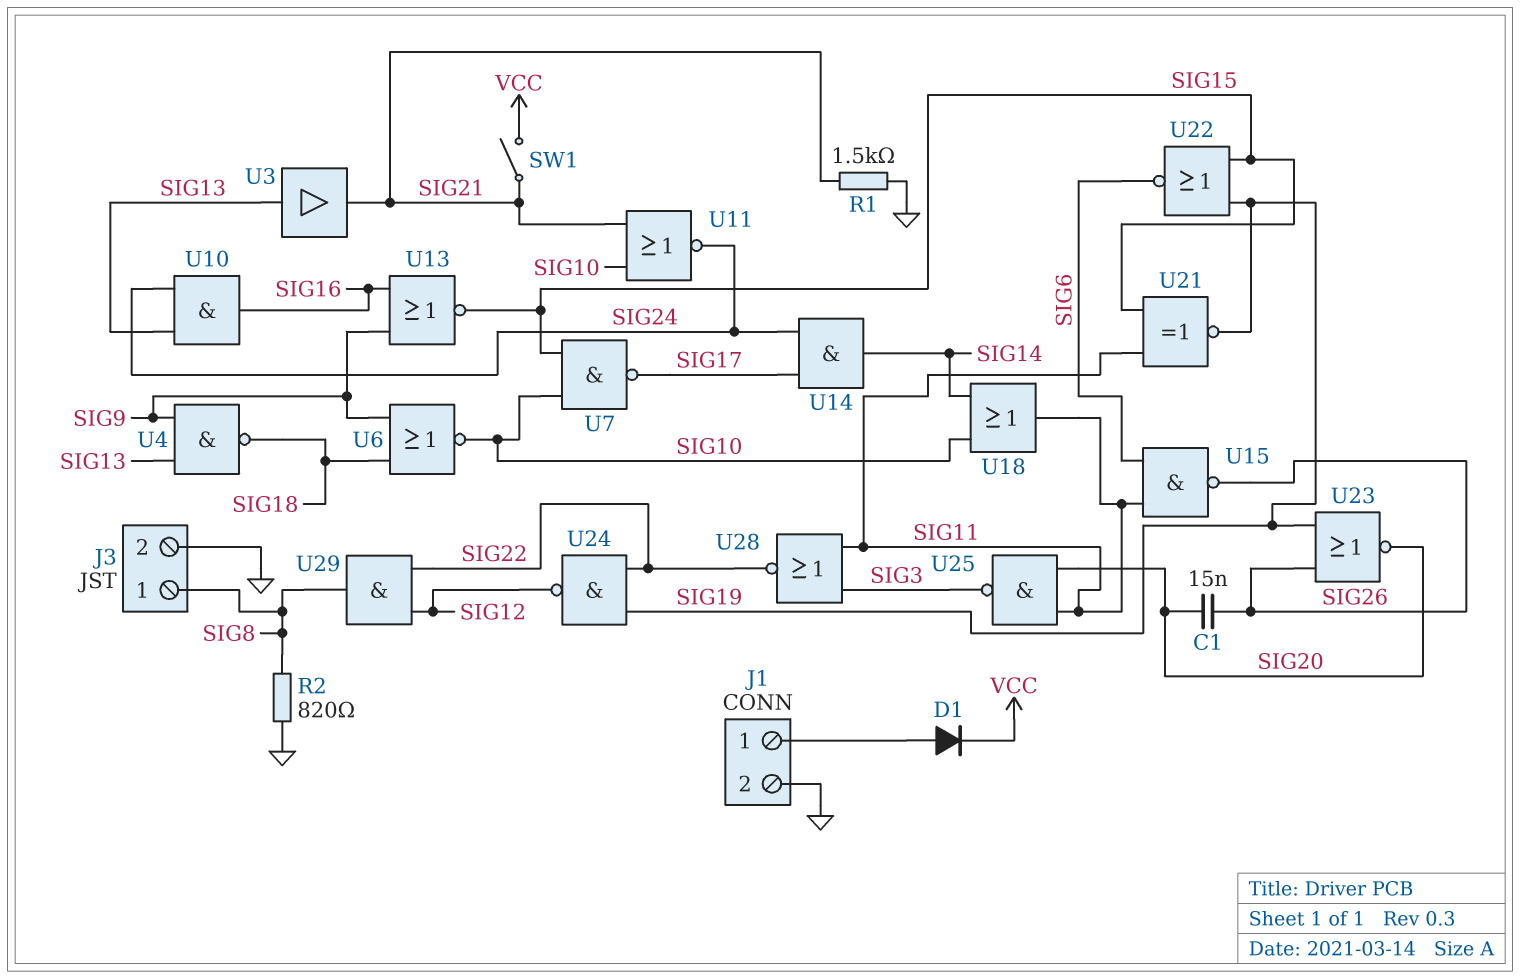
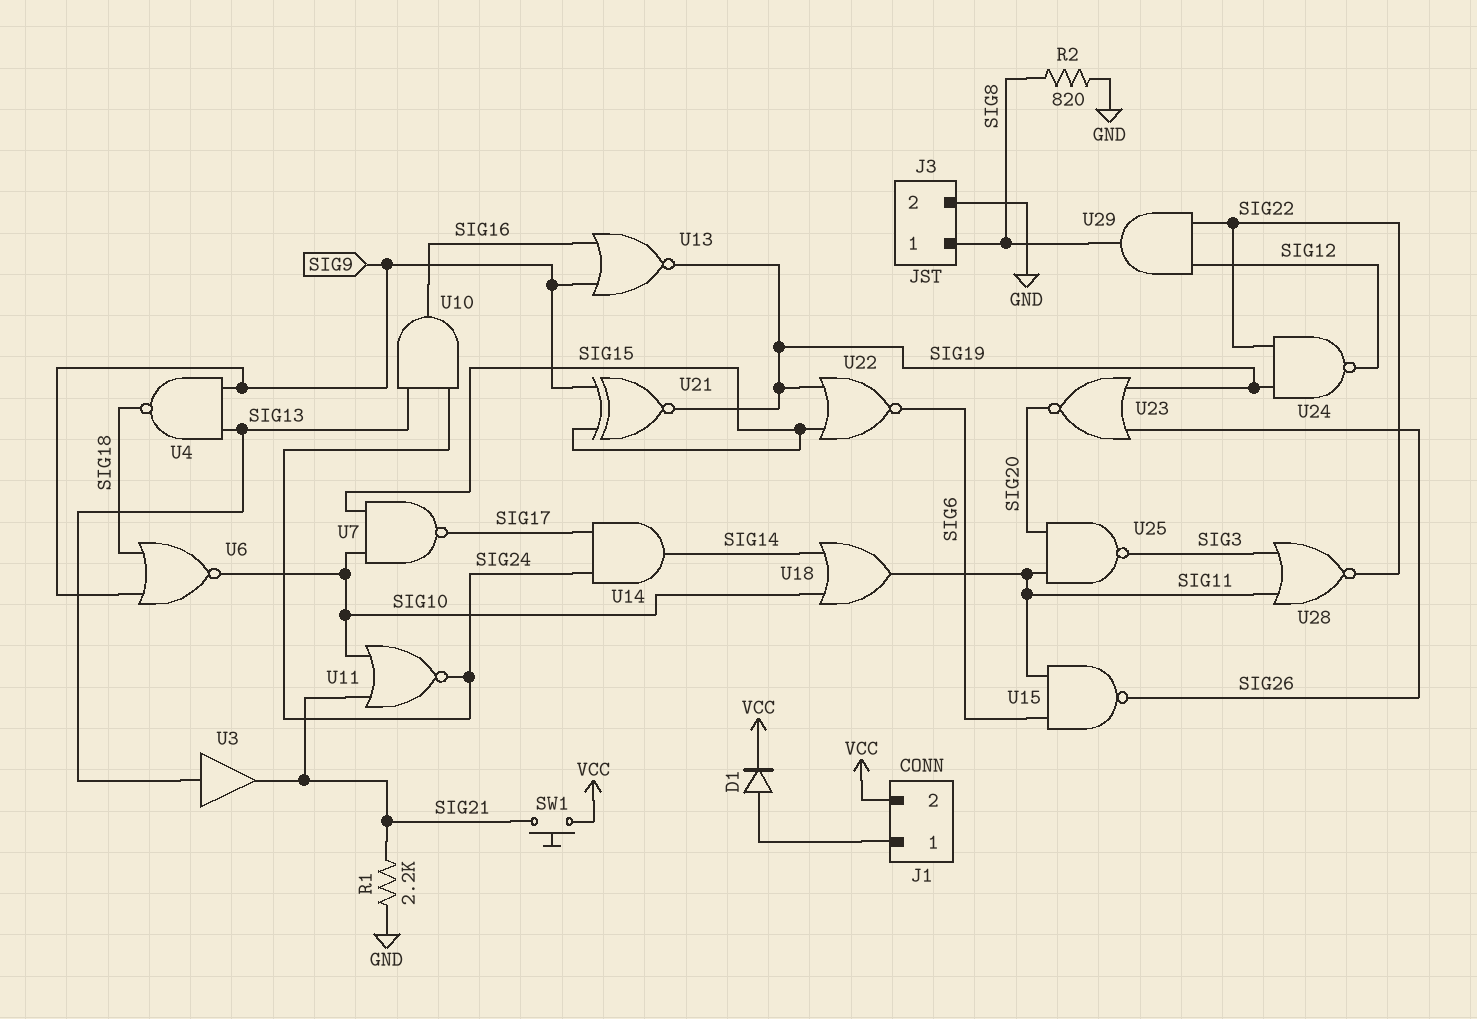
C1: 15nF (SIG20, SIG26) -> none
J1 pin 2: GND -> VCC
R1: 1.5k (GND, SIG21) -> 2.2k (GND, SIG21)
SW1: switch (SIG21, VCC) -> button (SIG21, VCC)
U13: NOR (in SIG9, in SIG16, out SIG15) -> NOR (in SIG9, in SIG16, out SIG19)
U21: XNOR (in SIG11, in SIG15, out SIG19) -> XNOR (in SIG9, in SIG15, out SIG19)

